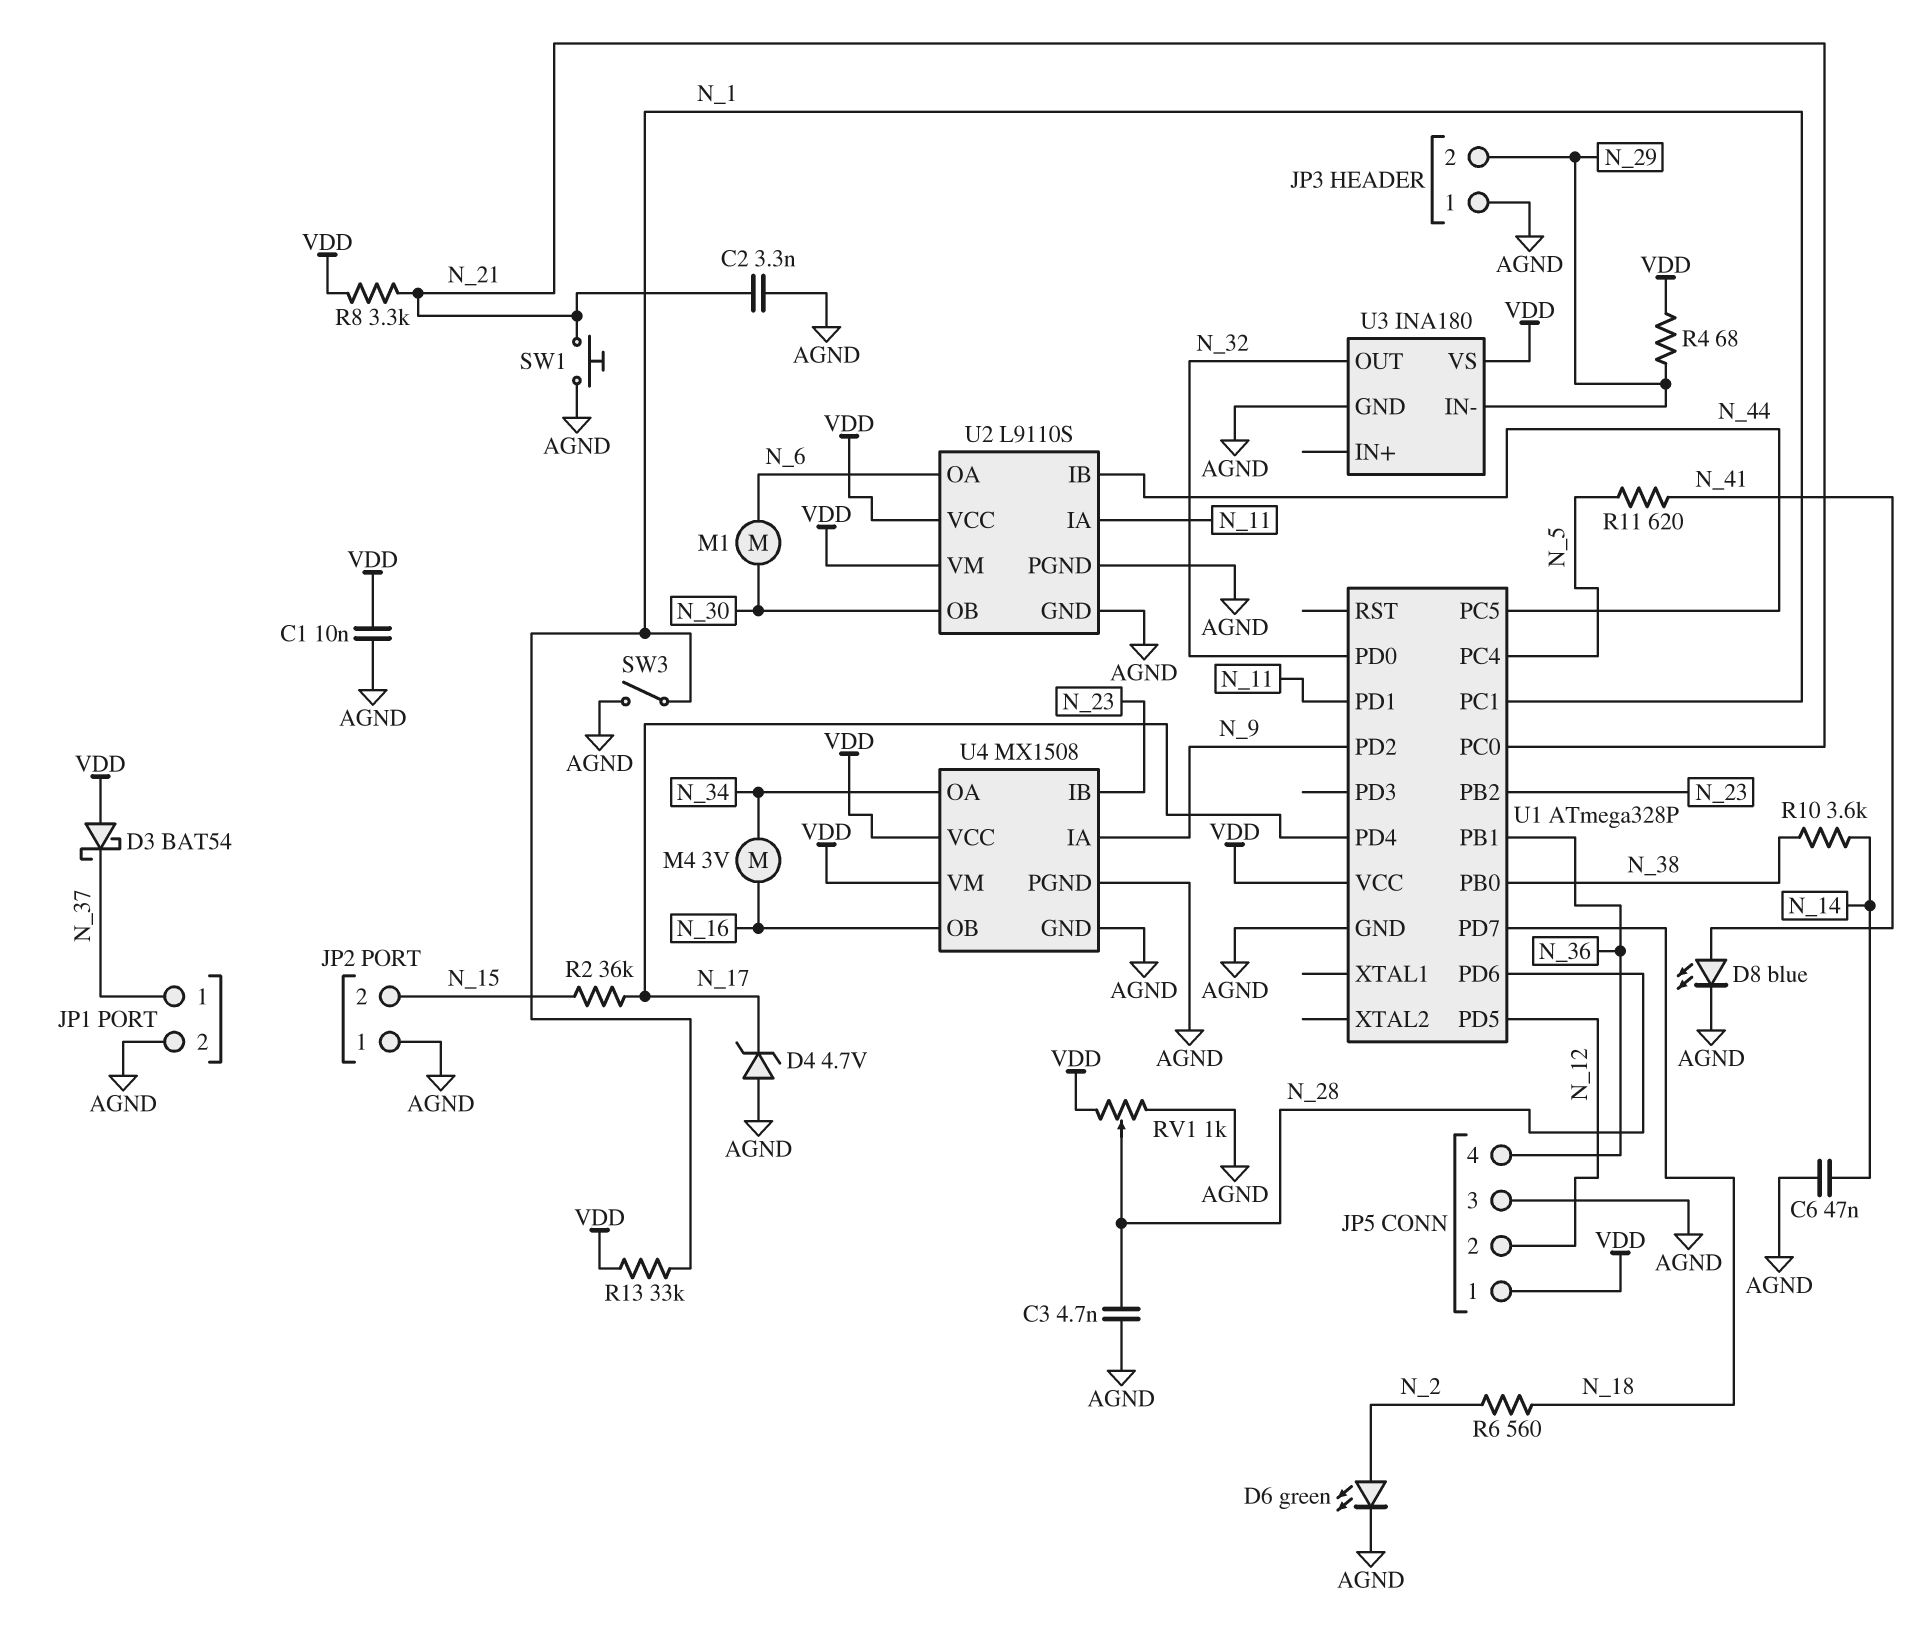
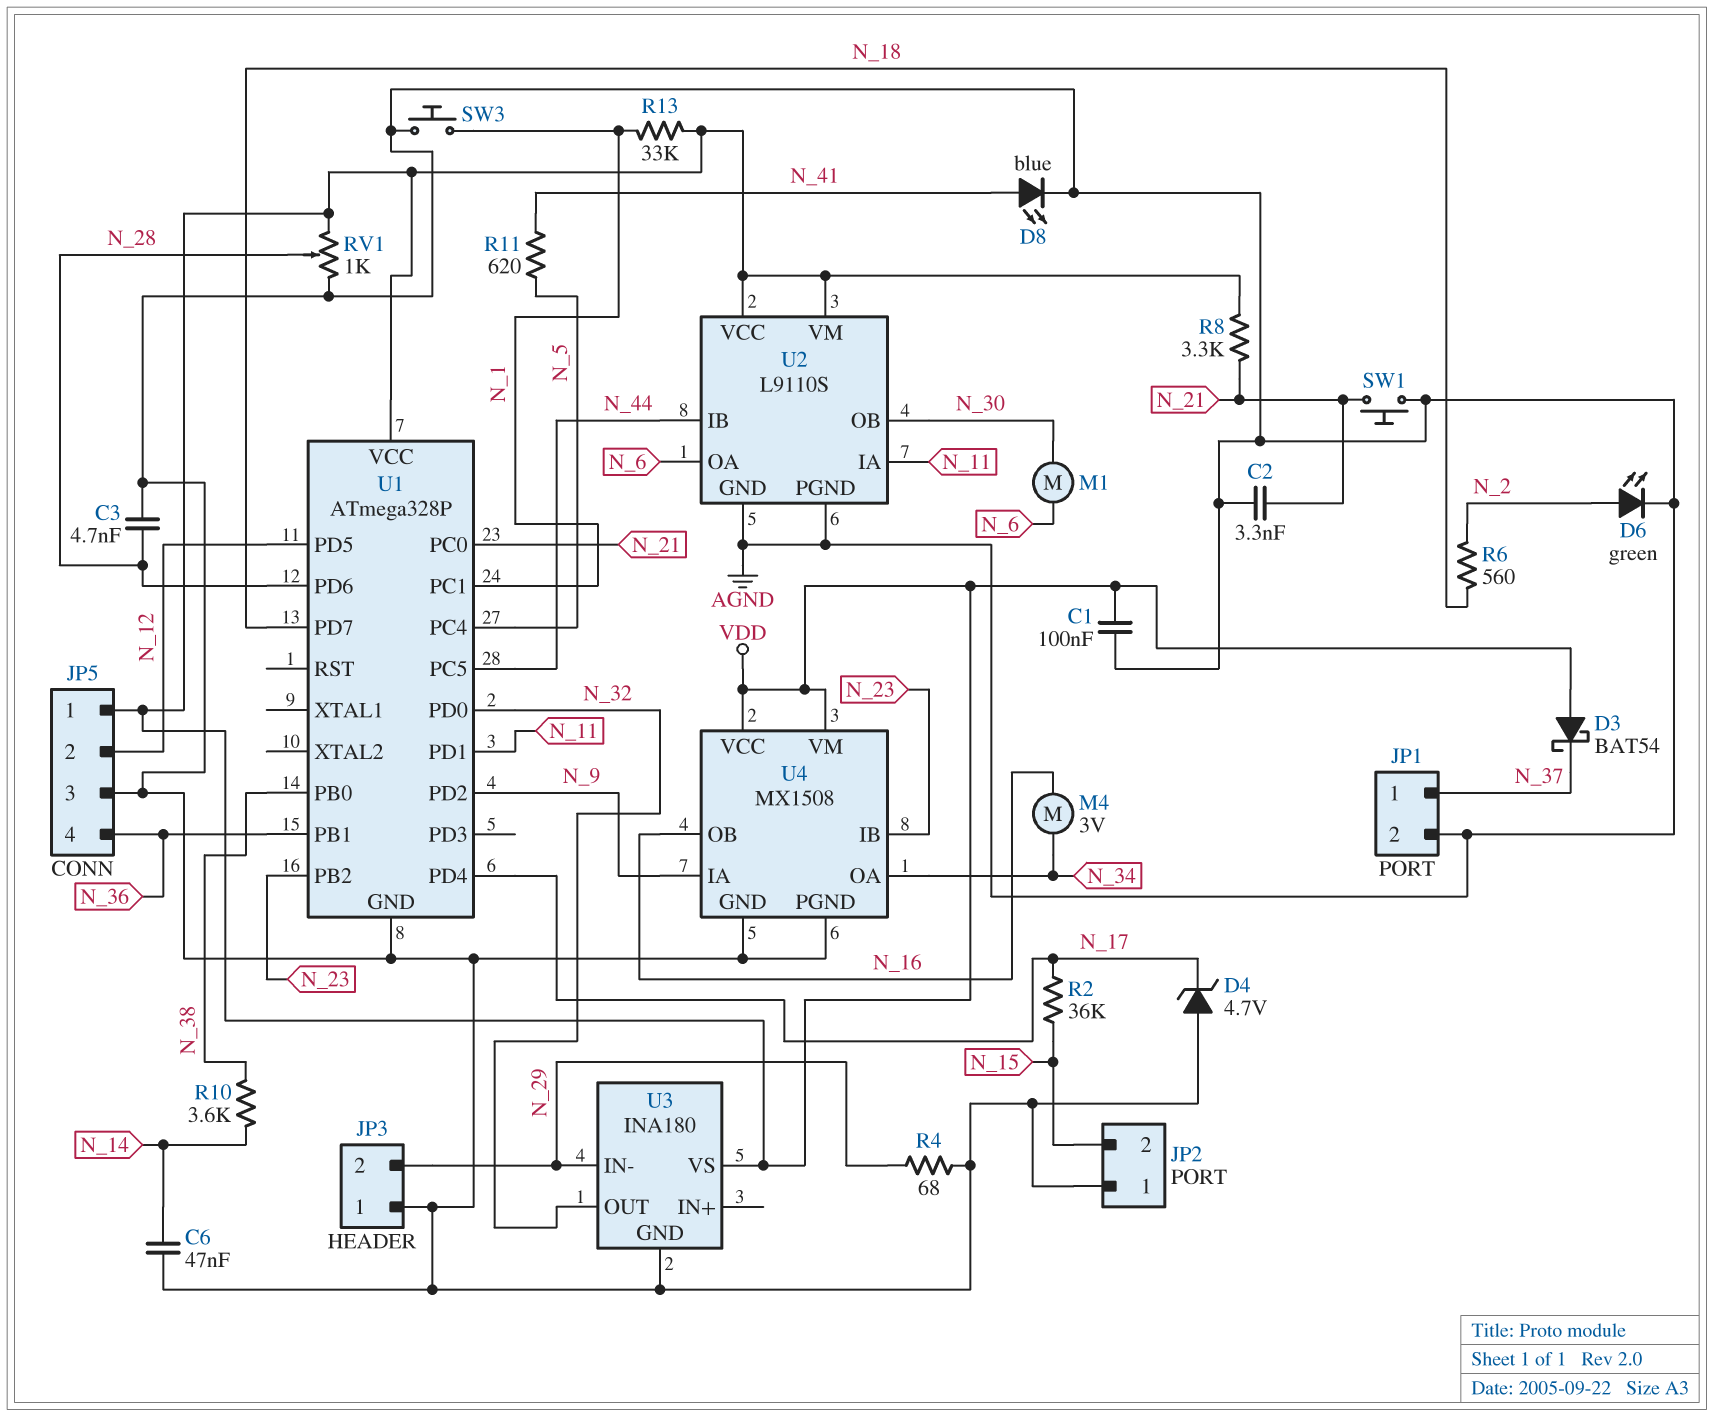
C1: 10nF (AGND, VDD) -> 100nF (AGND, VDD)
R4: 68 (N_29, VDD) -> 68 (AGND, N_29)
SW3: switch (AGND, N_1) -> button (AGND, N_1)

